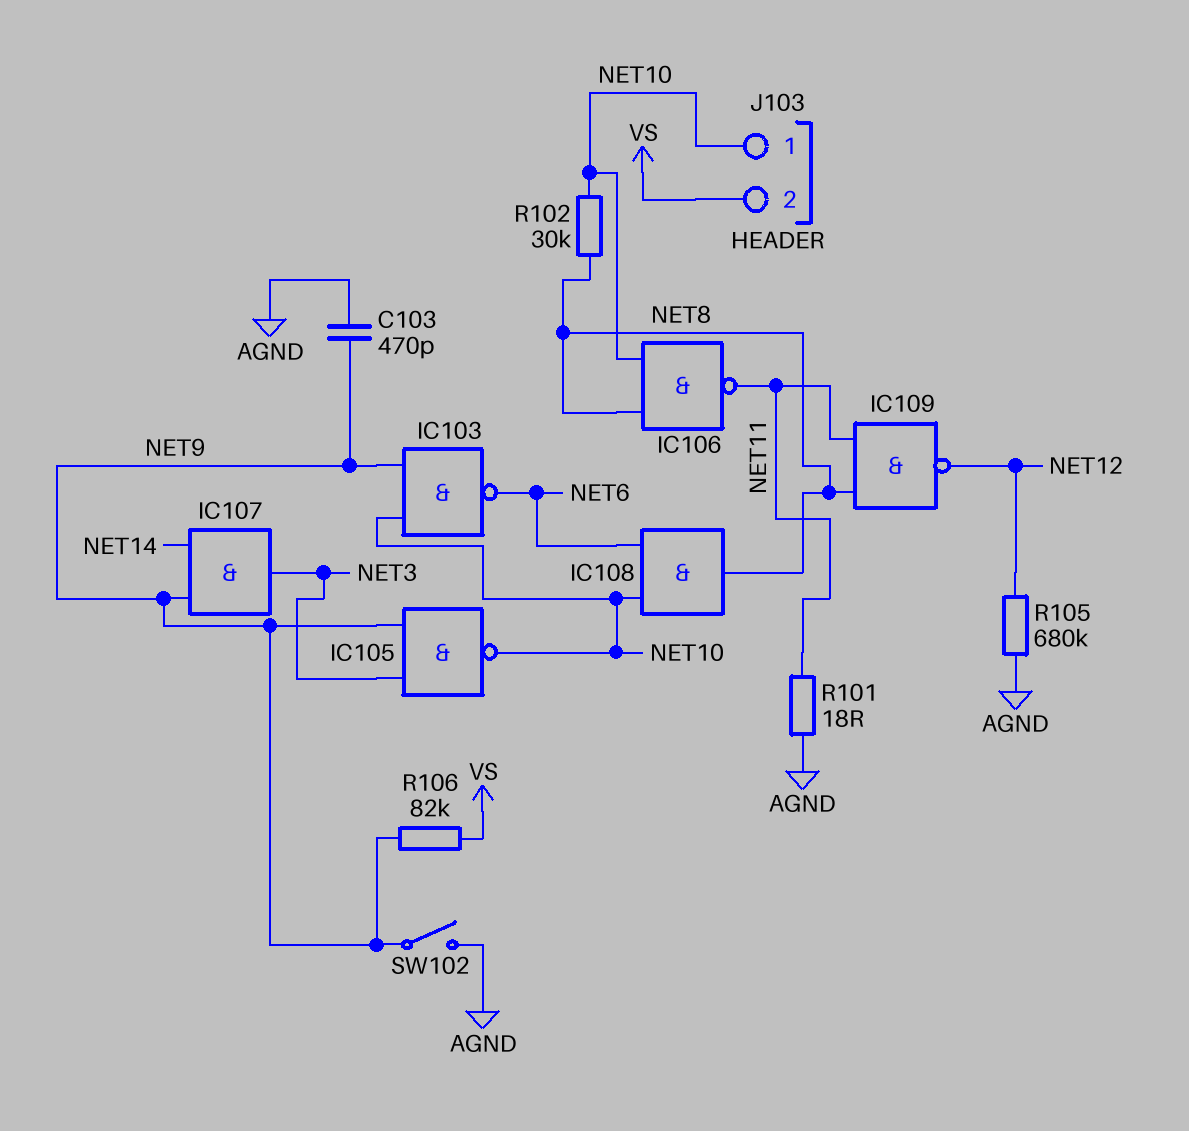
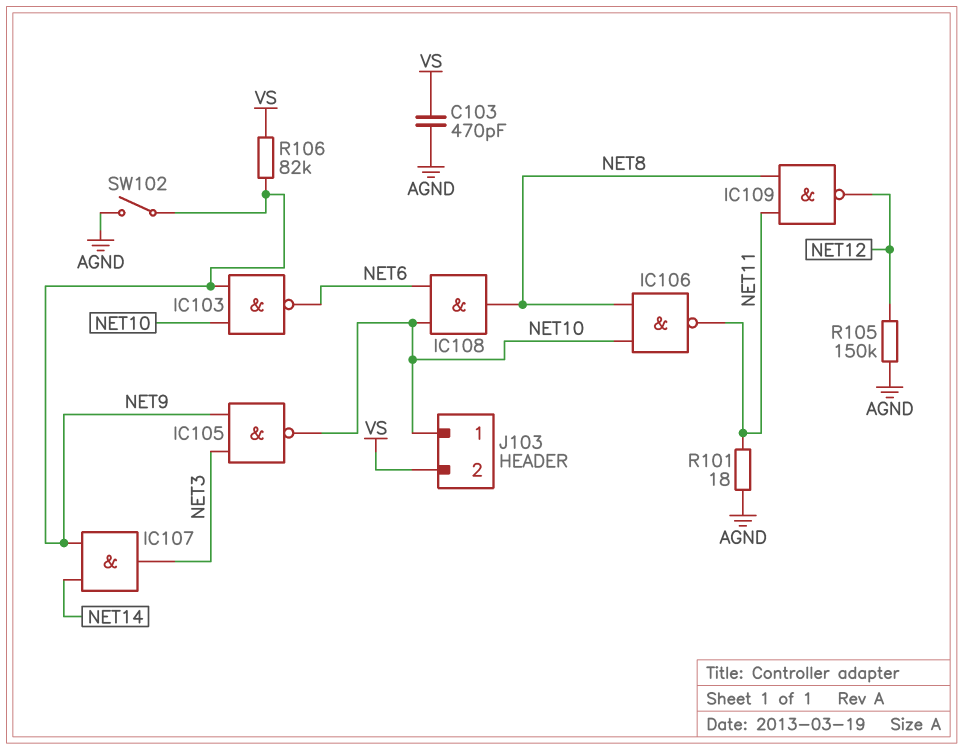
C103: 470pF (AGND, NET9) -> 470pF (AGND, VS)
R102: 30k (NET8, NET10) -> none
R105: 680k (AGND, NET12) -> 150k (AGND, NET12)

